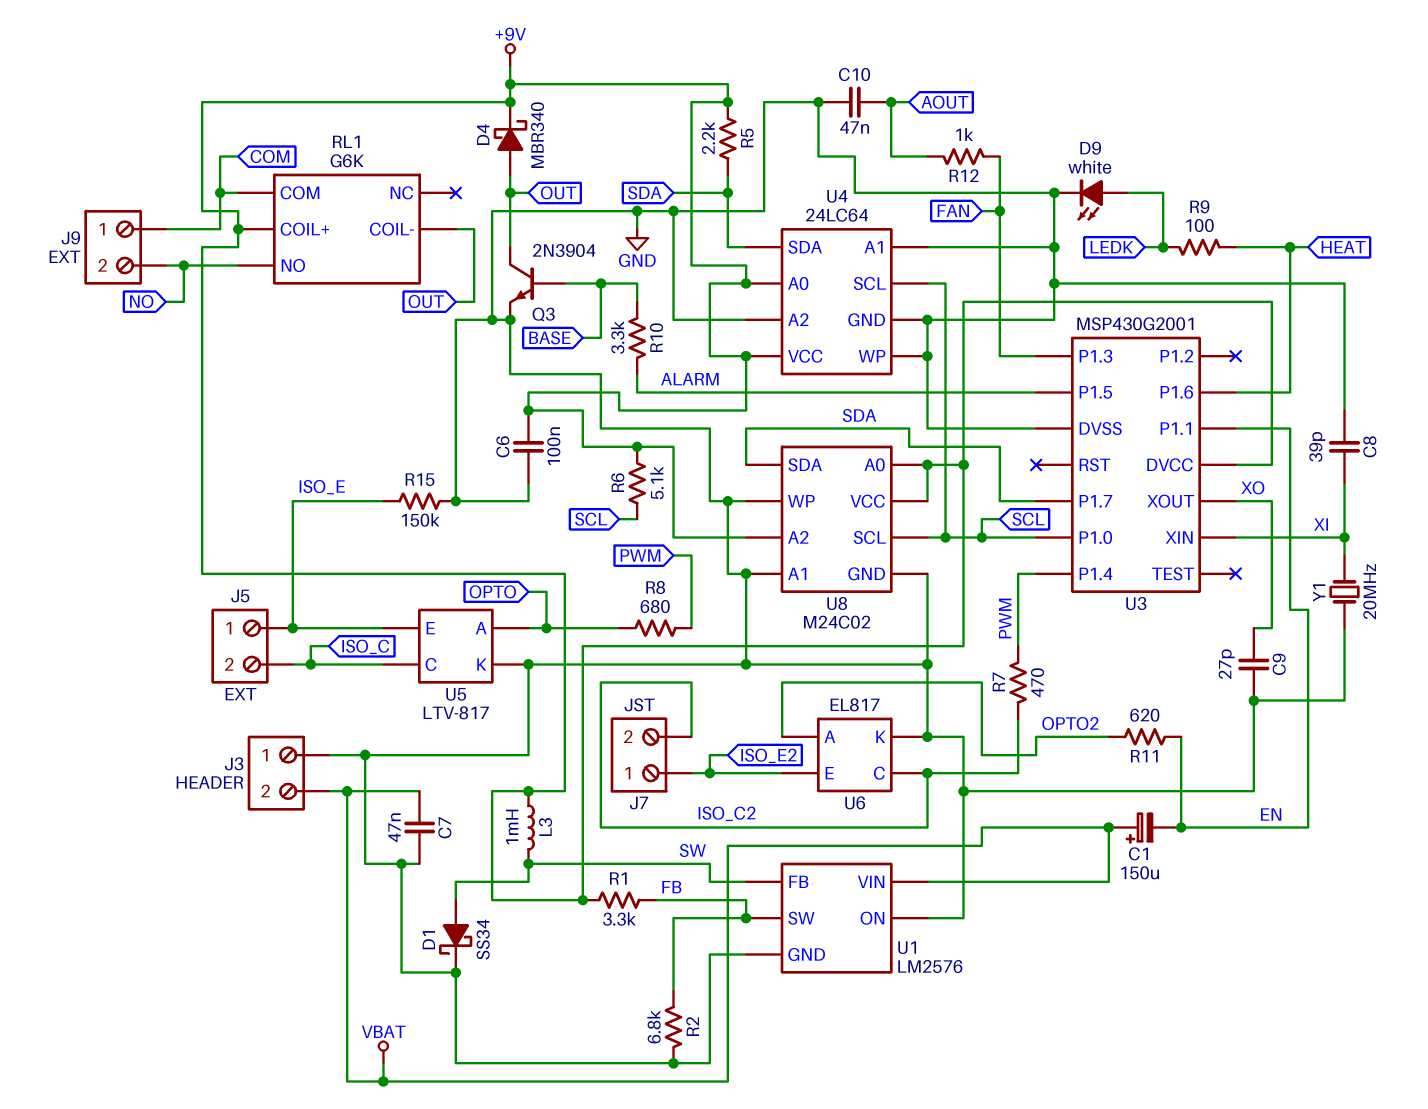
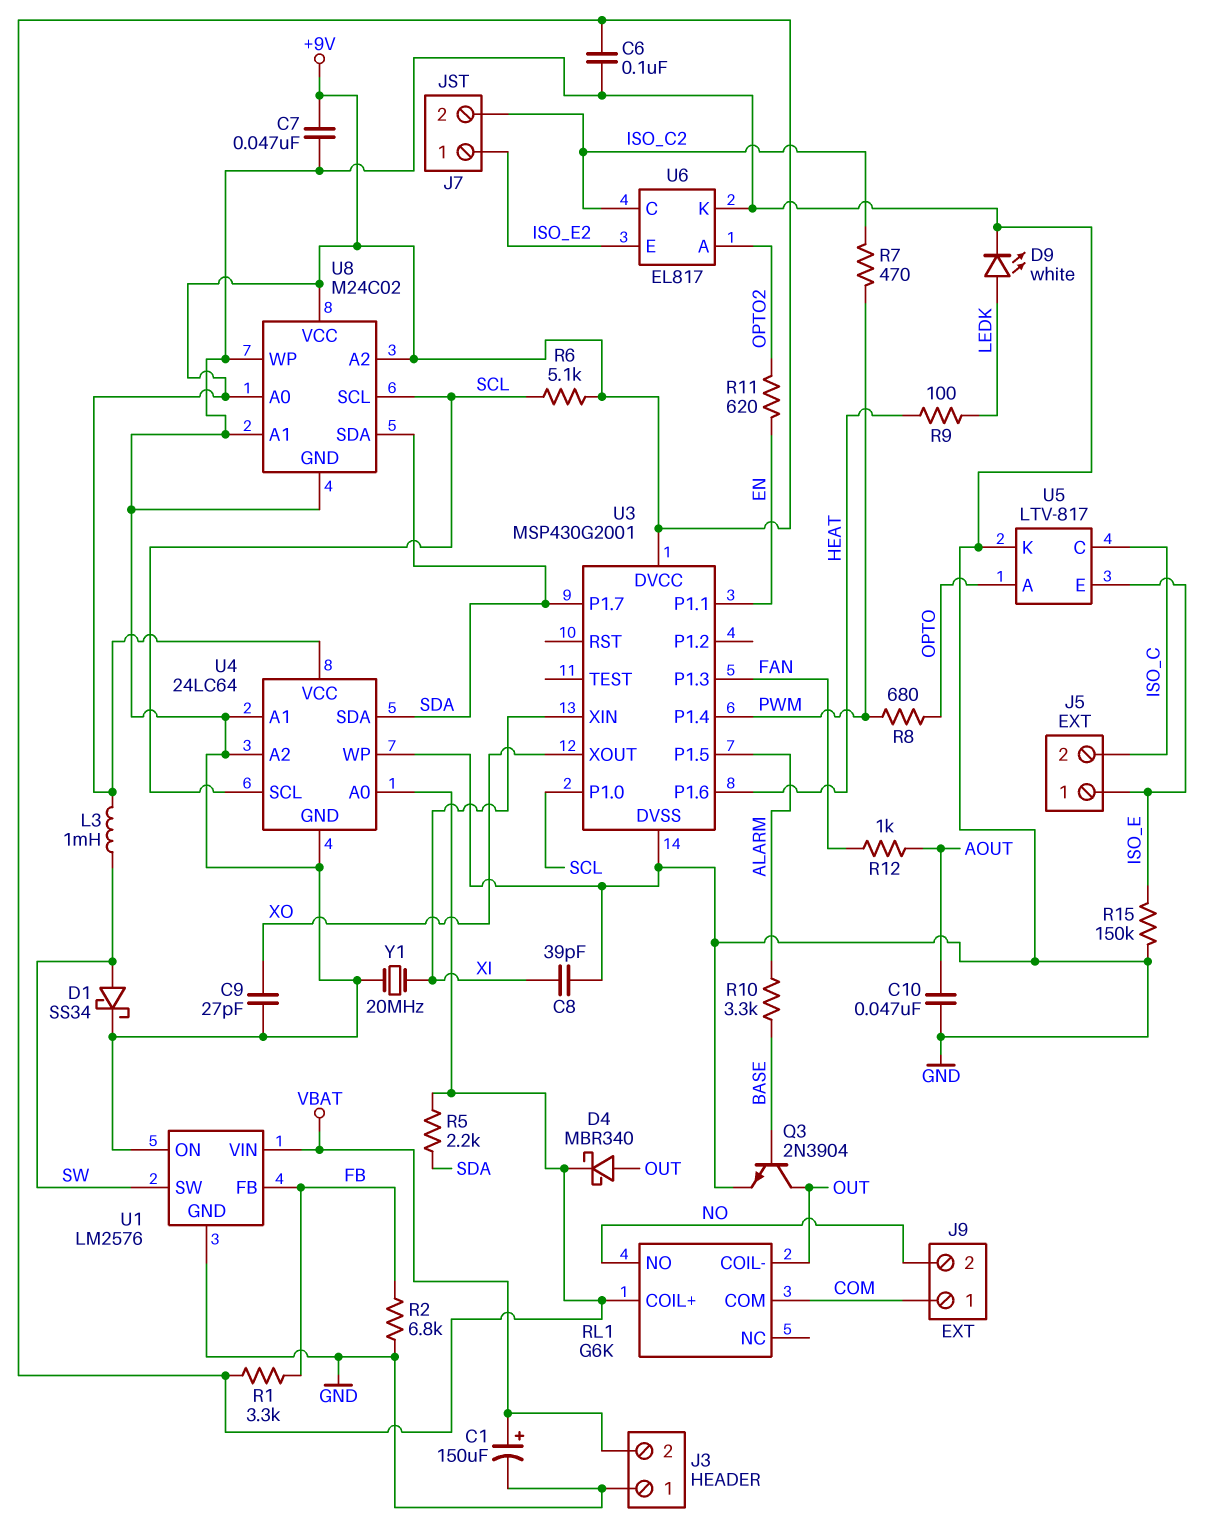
C1: 150uF (plus VBAT, minus EN) -> 150uF (plus VBAT, minus GND)
C7: 47nF (GND, VBAT) -> 47nF (+9V, GND)
U1 pin FB: SW -> FB
U1 pin SW: FB -> SW

